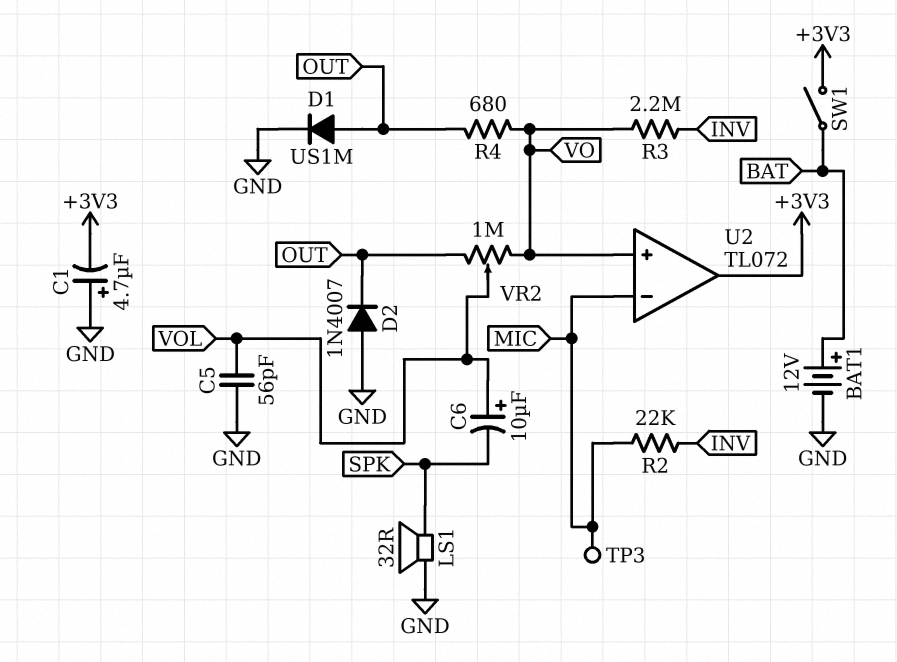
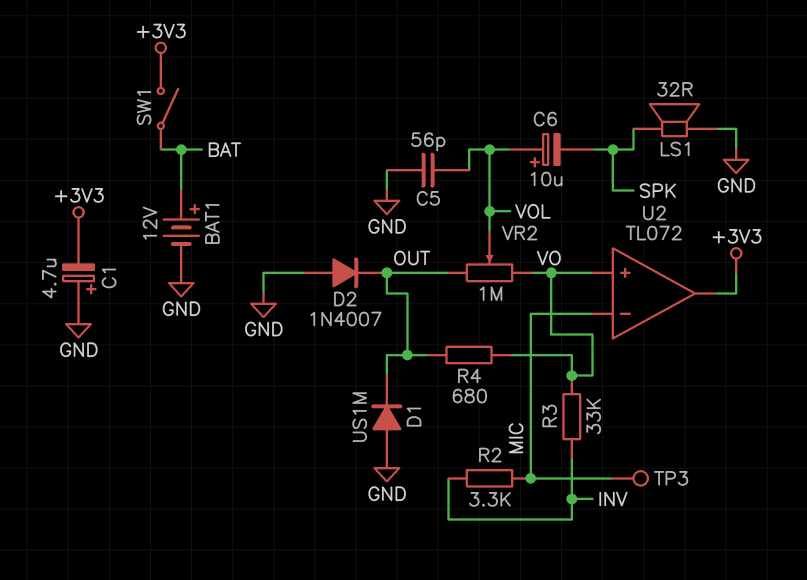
D1: diode US1M (A OUT, K GND) -> diode US1M (A GND, K OUT)
R2: 22k (INV, MIC) -> 3.3k (INV, MIC)
R3: 2.2M (INV, VO) -> 33k (INV, VO)

